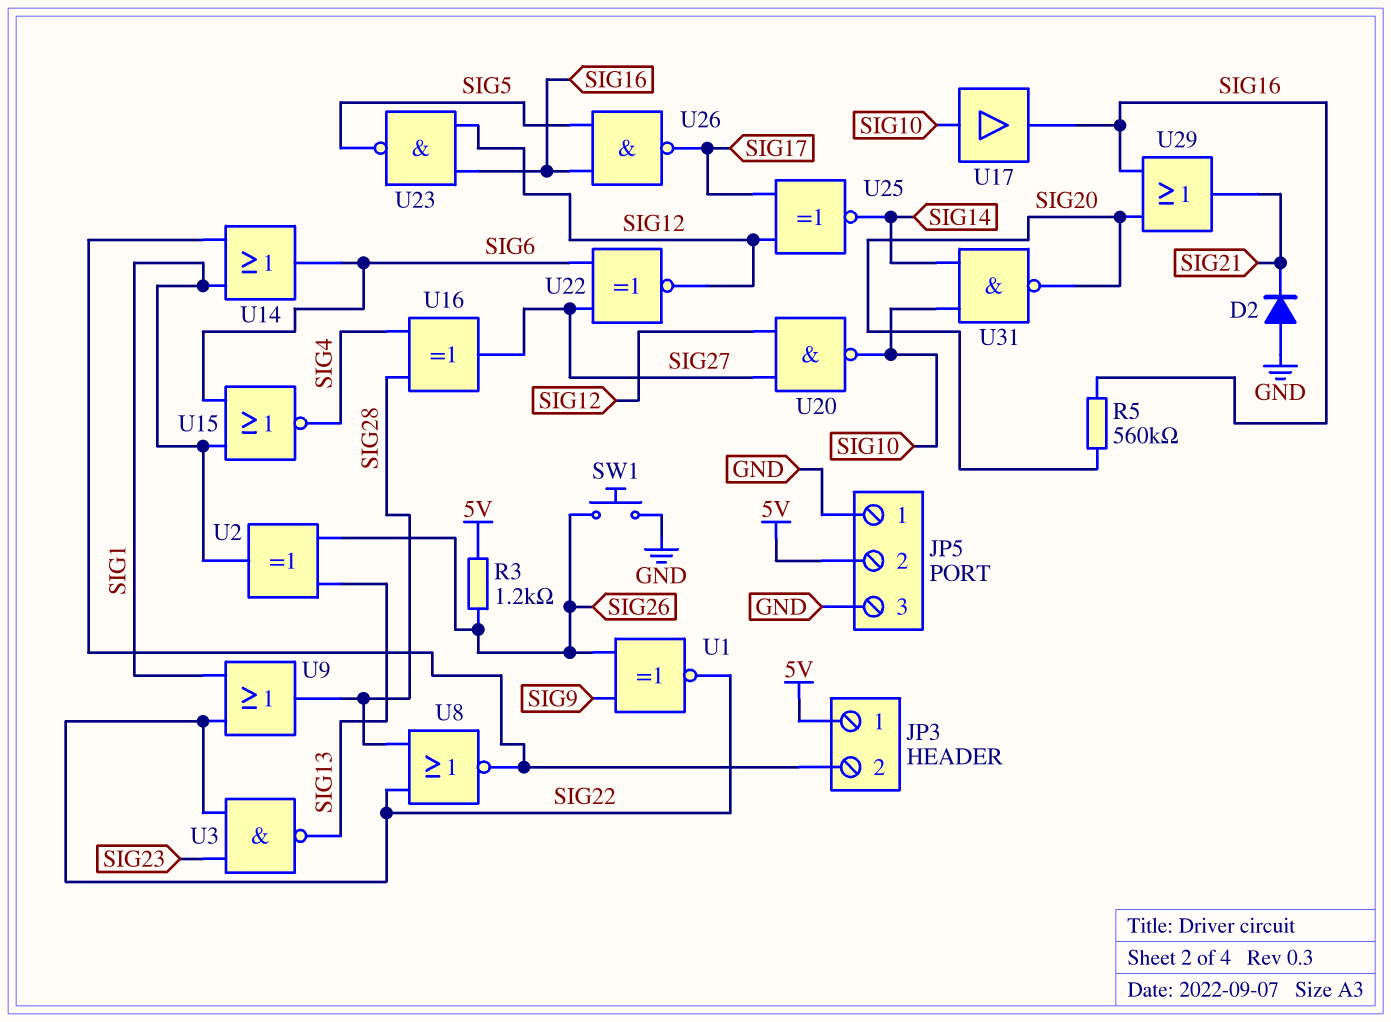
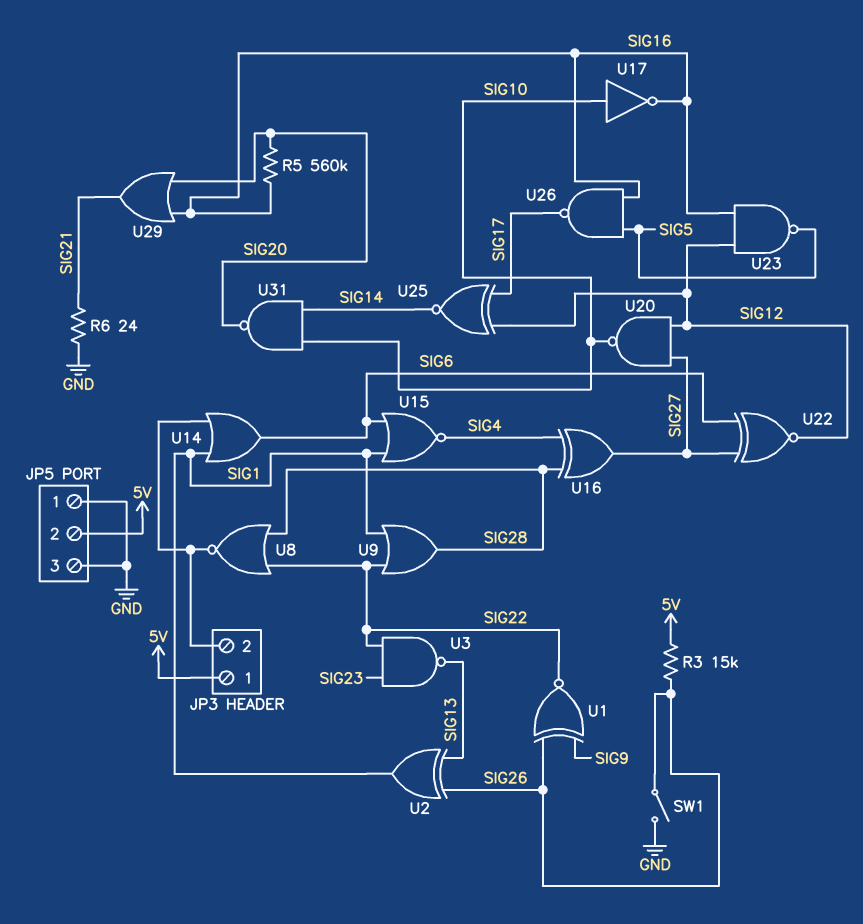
D2: diode (A GND, K SIG21) -> none
R3: 1.2k (5V, SIG26) -> 15k (5V, SIG26)
R6: none -> 24 (GND, SIG21)
SW1: button (GND, SIG26) -> switch (GND, SIG26)
U17: buffer (in SIG10, out SIG16) -> NOT (in SIG10, out SIG16)

